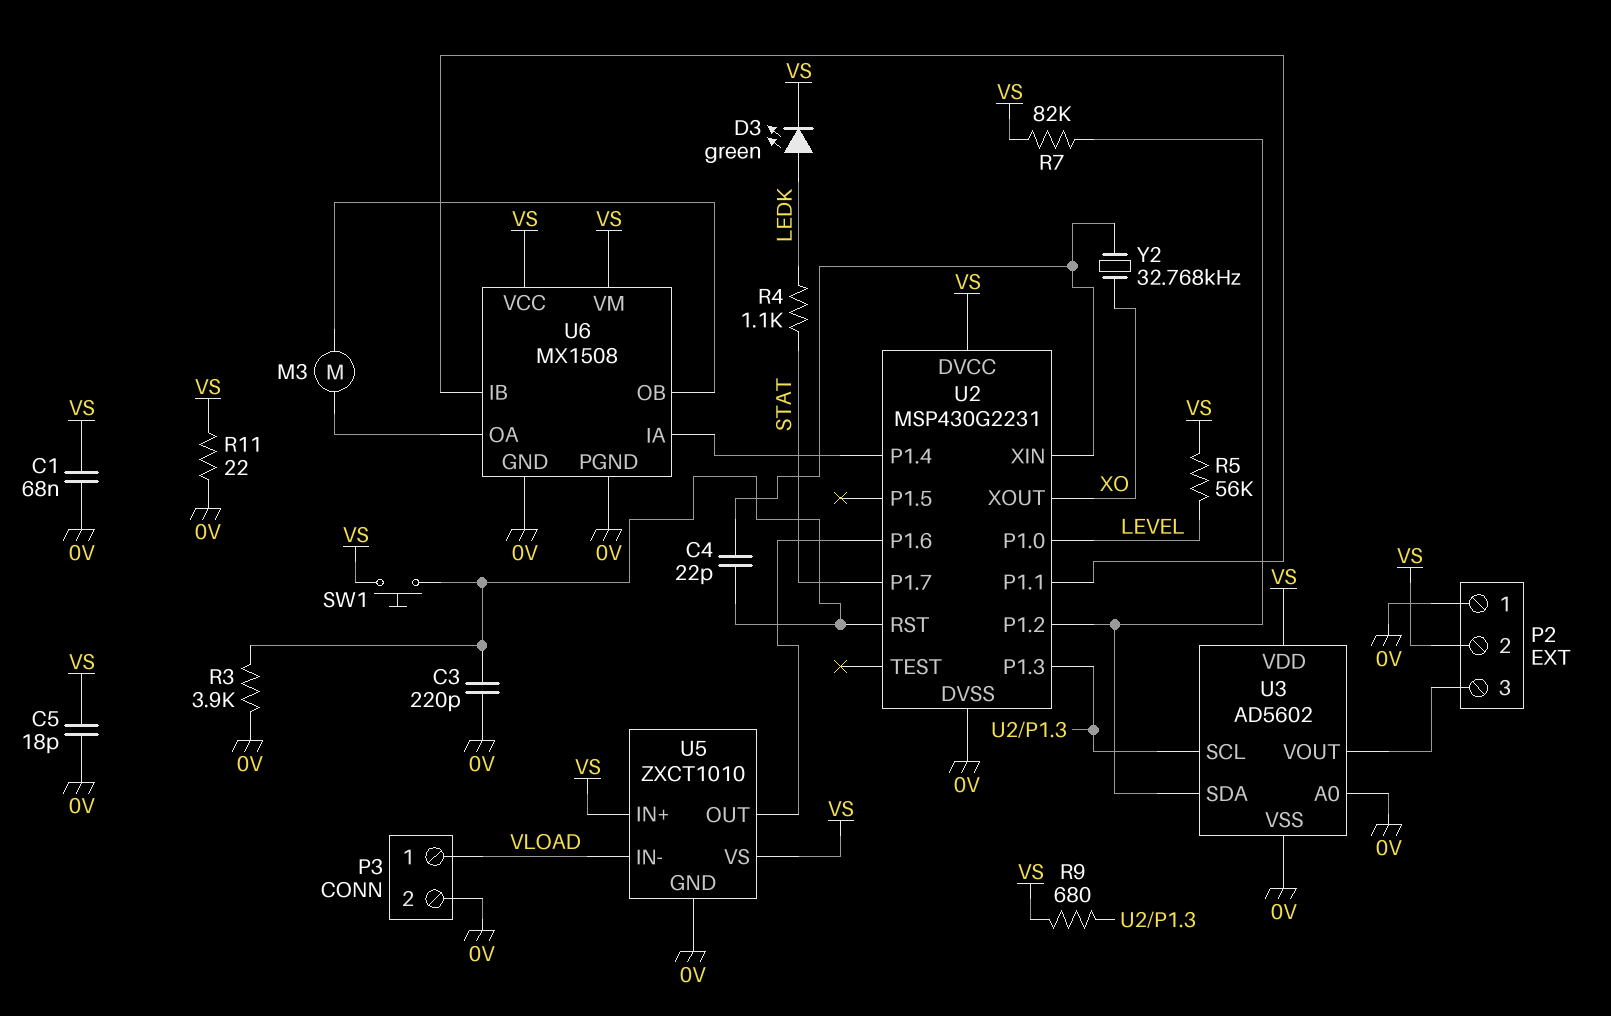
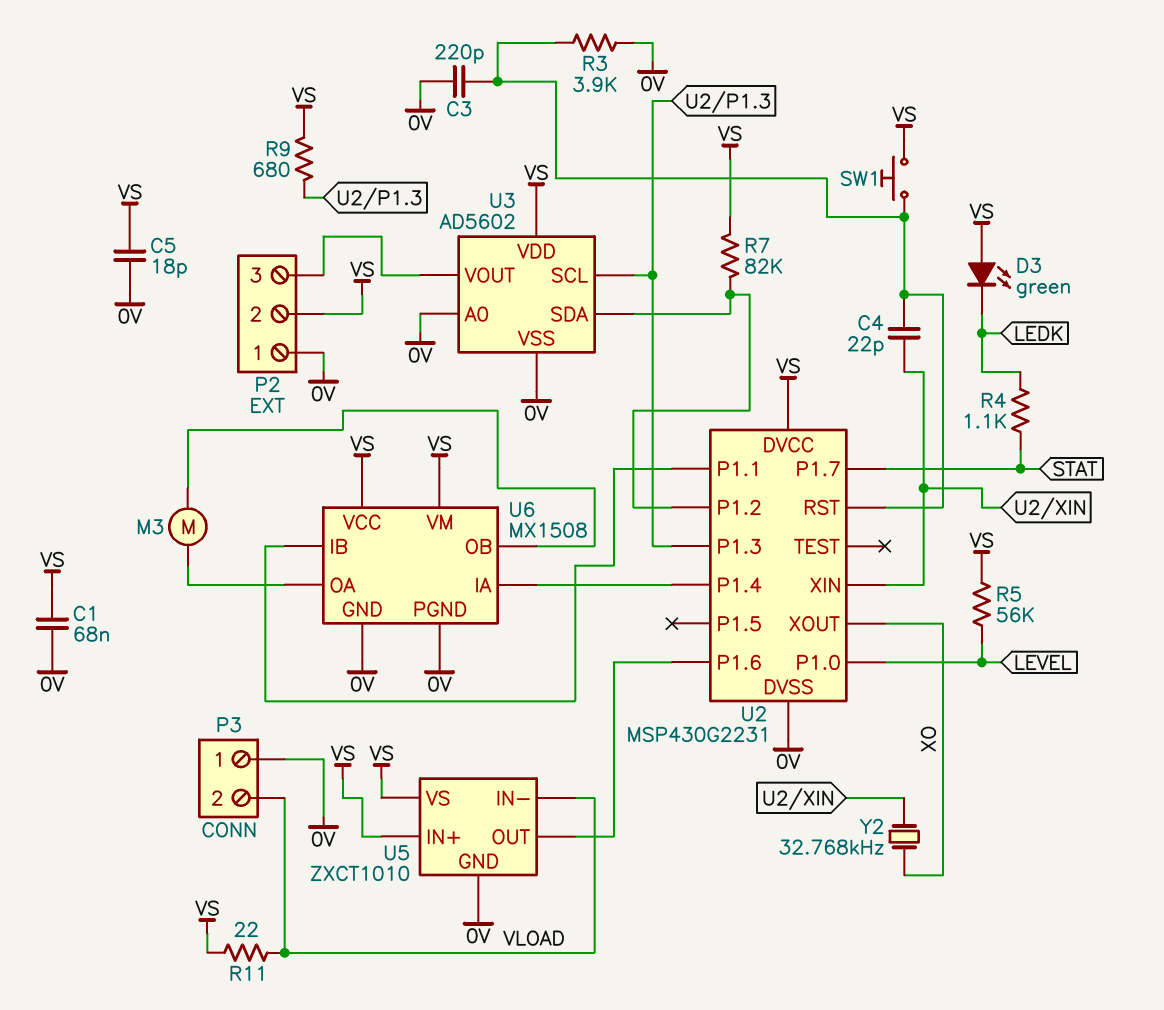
D3: LED green (A LEDK, K VS) -> LED green (A VS, K LEDK)
P3 pin 1: VLOAD -> 0V
P3 pin 2: 0V -> VLOAD
R11: 22 (0V, VS) -> 22 (VLOAD, VS)

